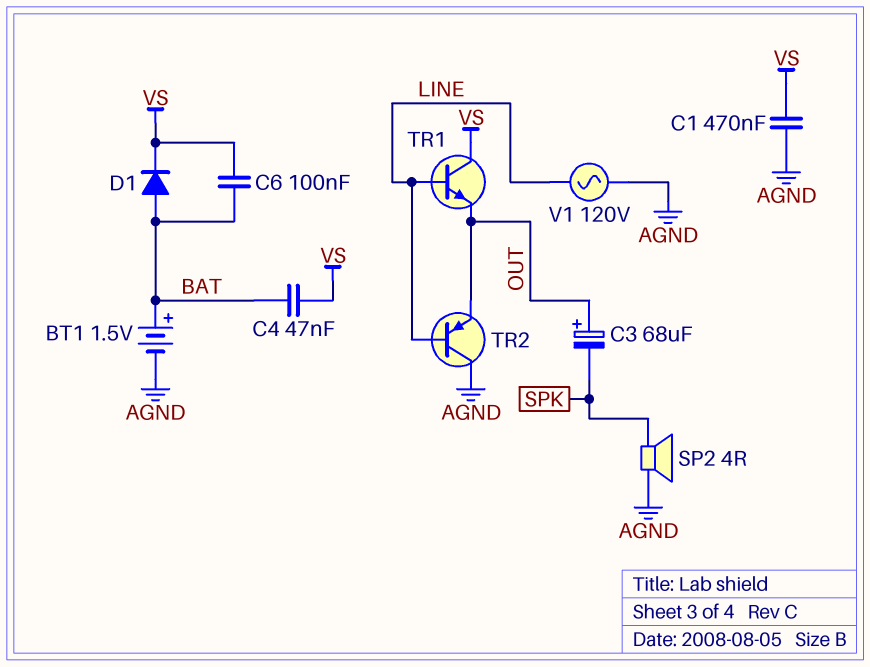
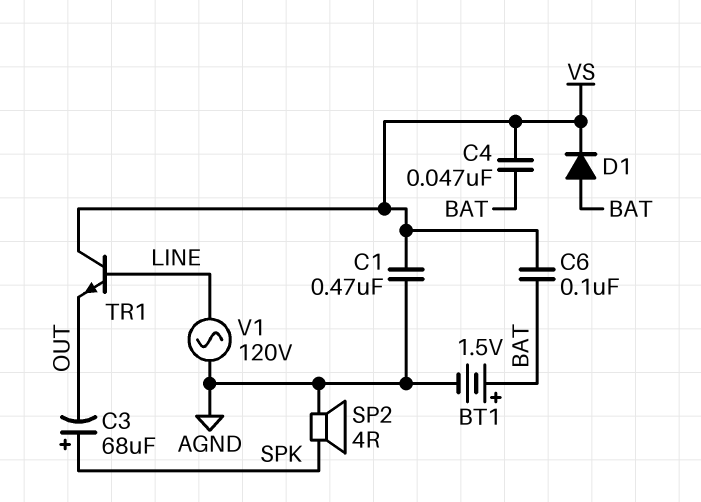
C3: 68uF (plus OUT, minus SPK) -> 68uF (plus SPK, minus OUT)
TR2: PNP (B LINE, C AGND, E OUT) -> none

